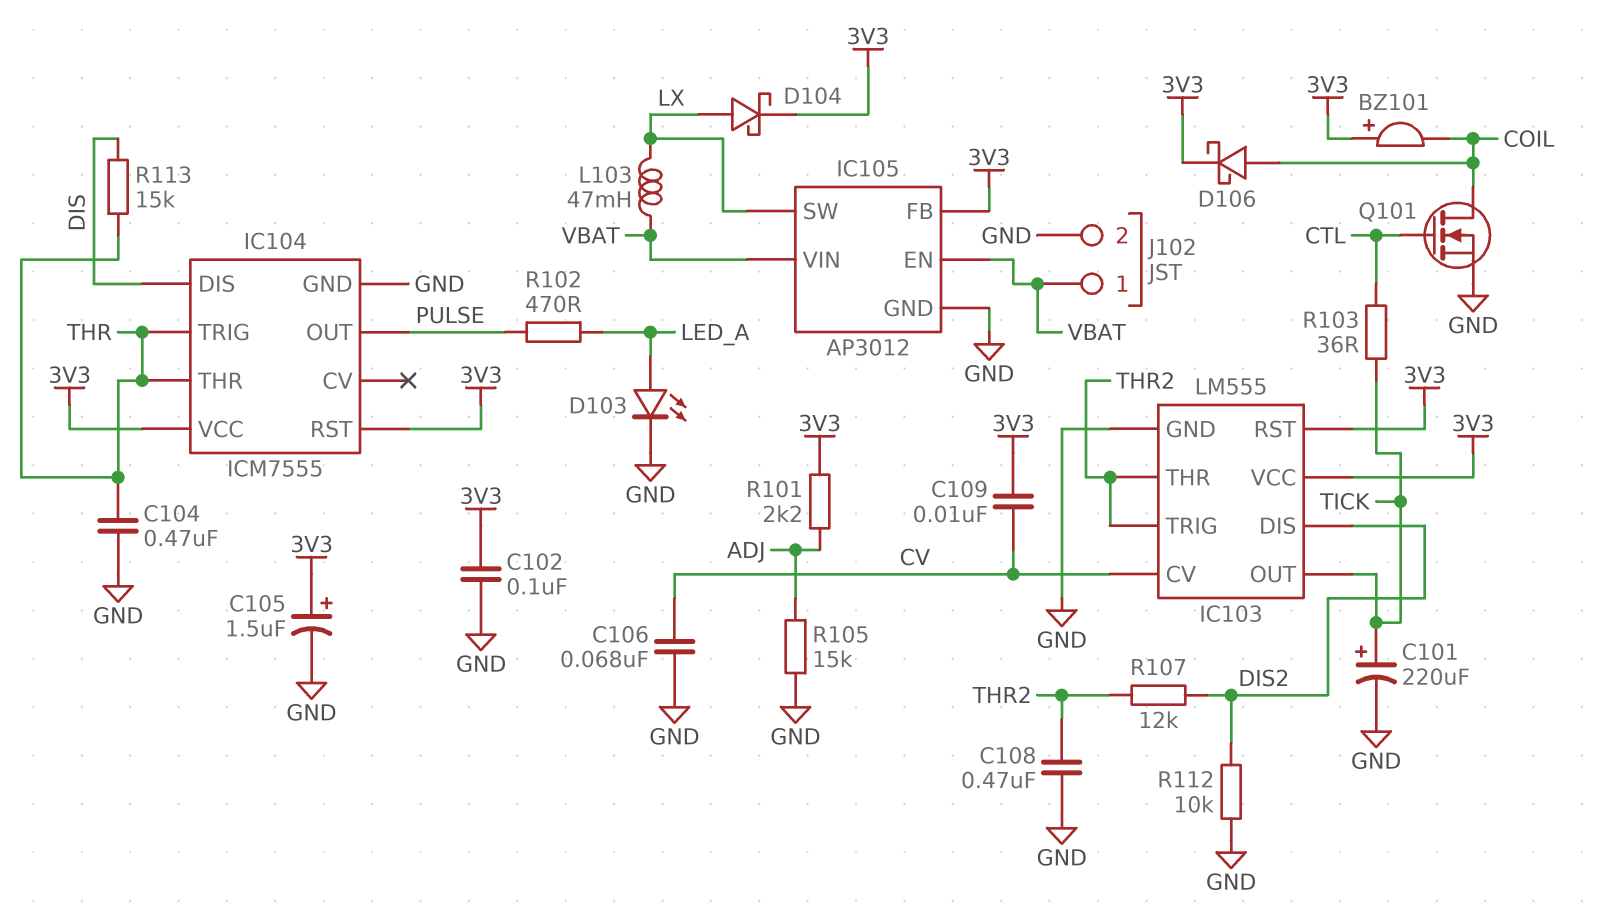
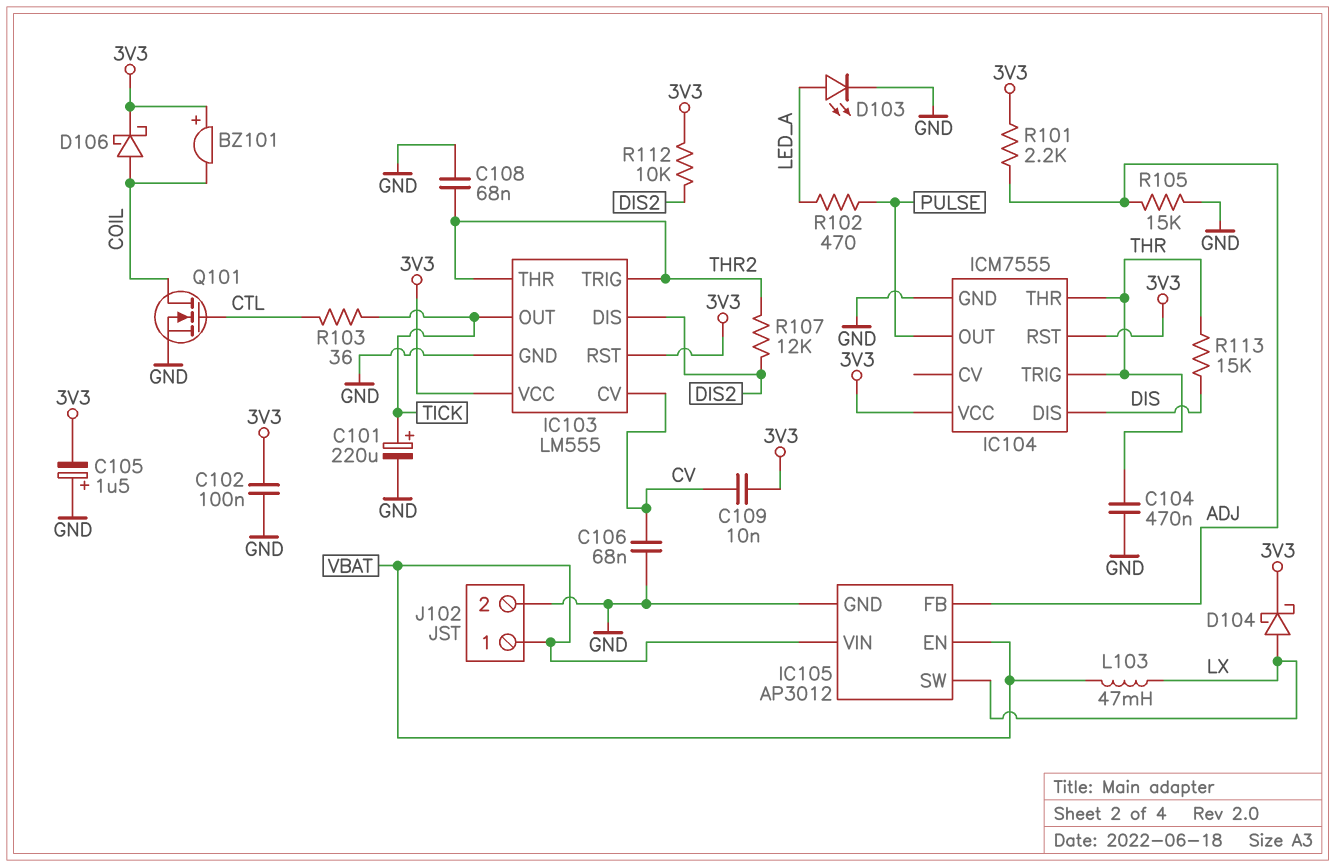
C105: 1.5uF (plus 3V3, minus GND) -> 1.5uF (plus GND, minus 3V3)
C108: 470nF (GND, THR2) -> 68nF (GND, THR2)
IC105 pin FB: 3V3 -> ADJ
R112: 10k (DIS2, GND) -> 10k (3V3, DIS2)

